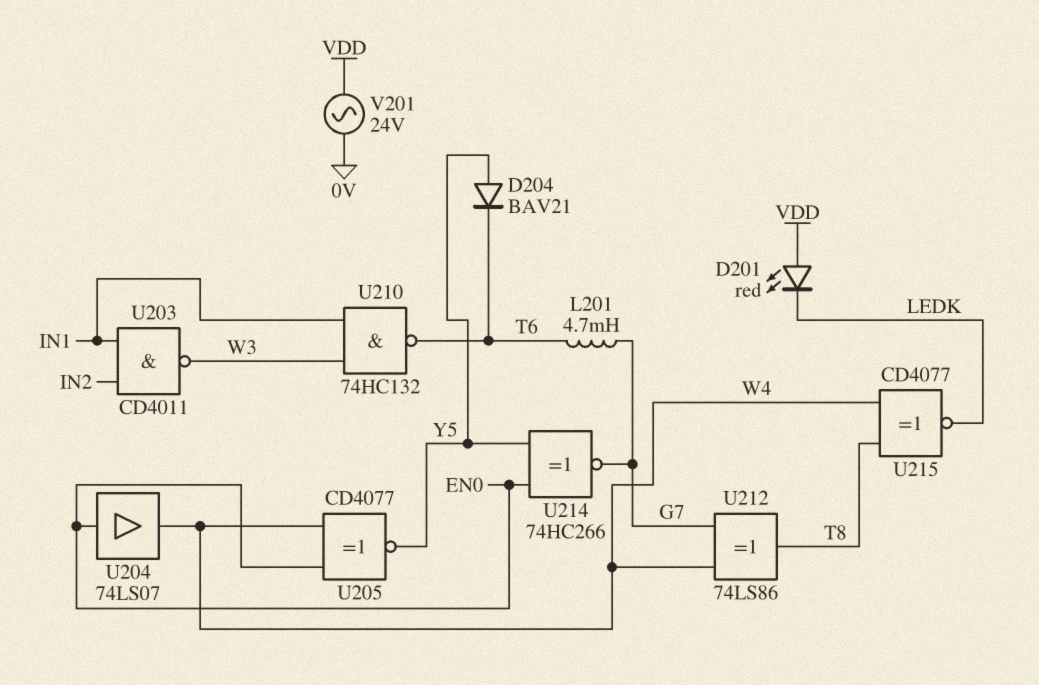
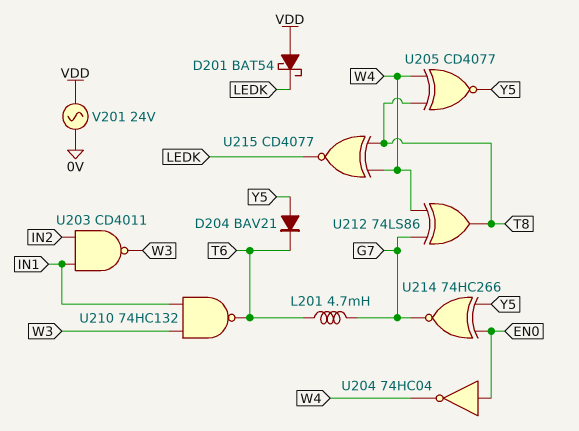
D201: LED red (A VDD, K LEDK) -> schottky BAT54 (A VDD, K LEDK)
U204: buffer 74LS07 (in EN0, out W4) -> NOT 74HC04 (in EN0, out W4)
U205: XNOR CD4077 (in EN0, in W4, out Y5) -> XNOR CD4077 (in T8, in W4, out Y5)

